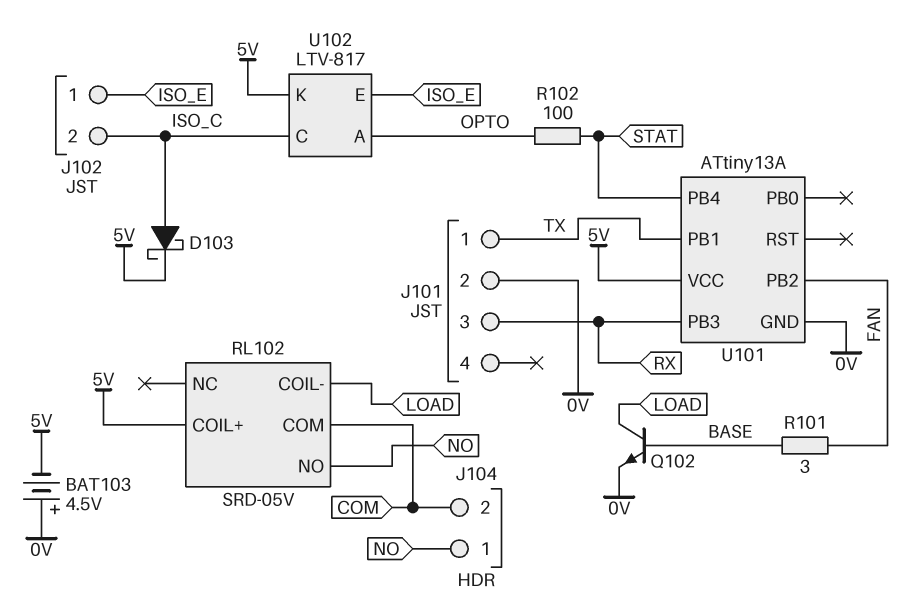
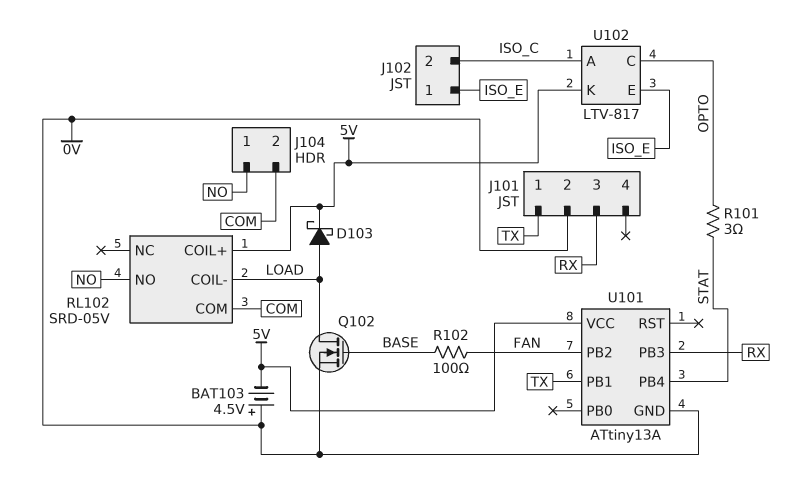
D103: schottky (A ISO_C, K 5V) -> schottky (A LOAD, K 5V)
Q102: NPN (B BASE, C LOAD, E 0V) -> NMOS (G BASE, D LOAD, S 0V)
R101: 3 (BASE, FAN) -> 3 (OPTO, STAT)
R102: 100 (OPTO, STAT) -> 100 (BASE, FAN)
U102 pin A: OPTO -> ISO_C
U102 pin C: ISO_C -> OPTO

